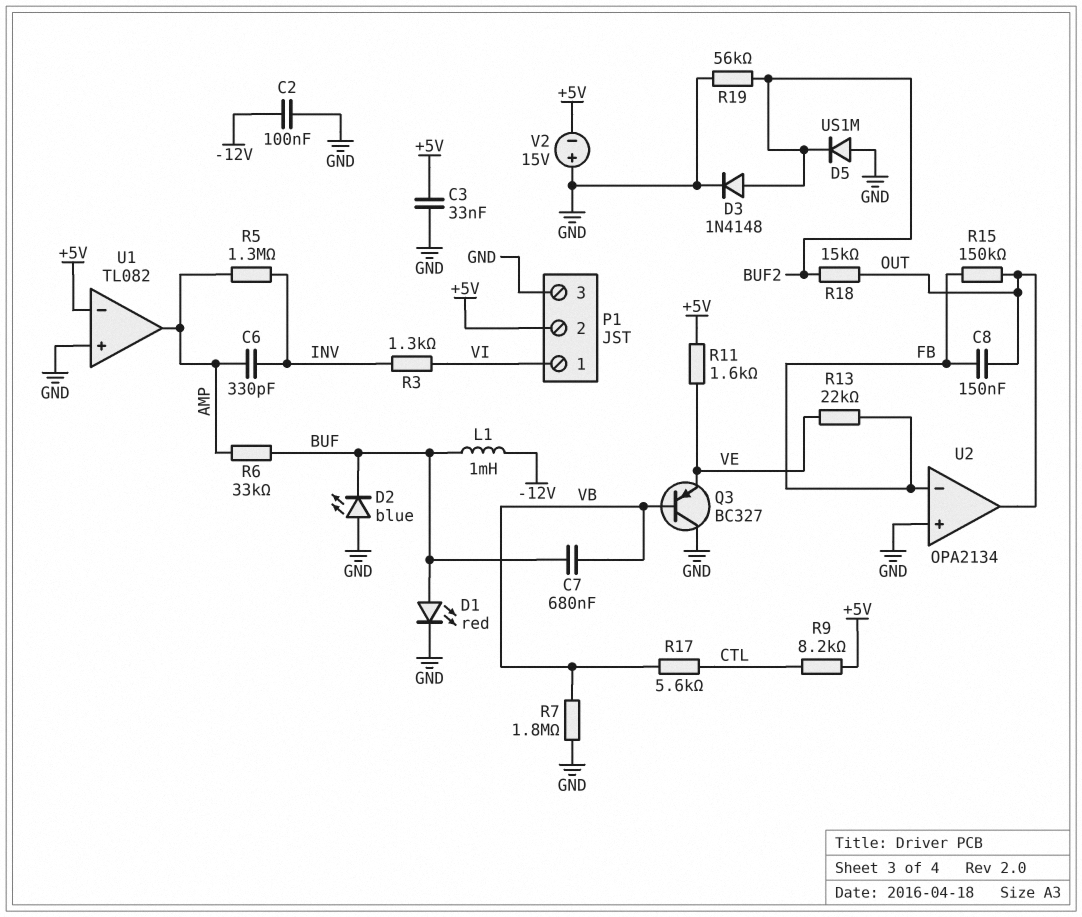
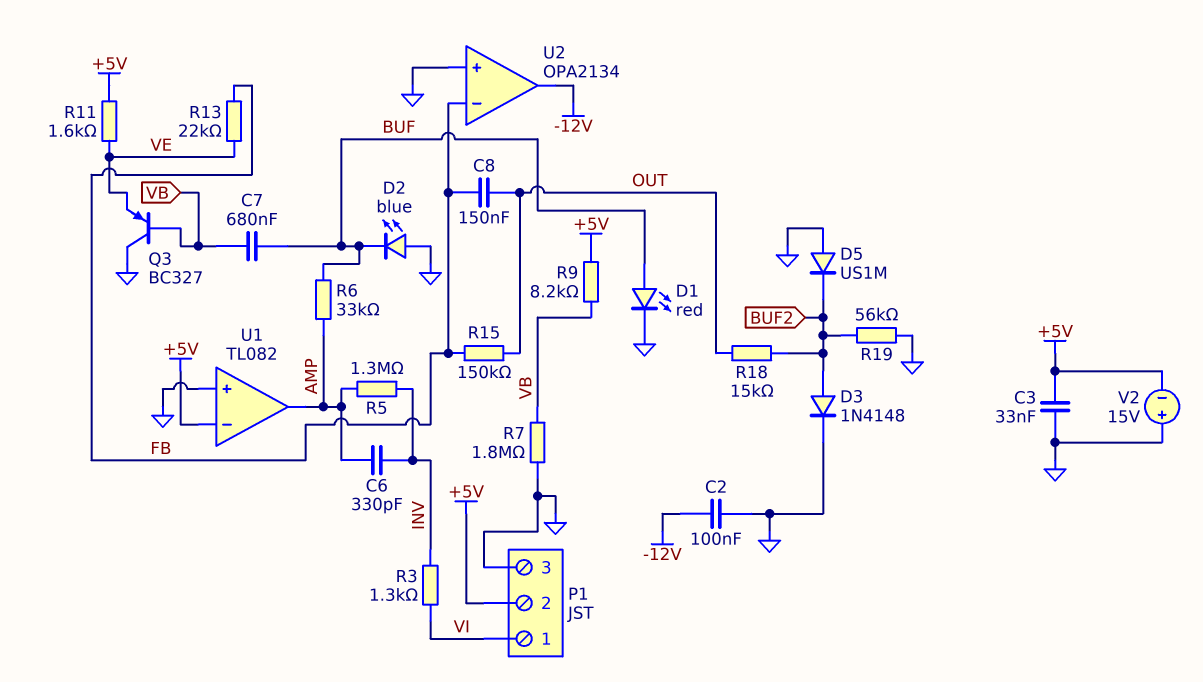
L1: 1mH (-12V, BUF) -> none
R9: 8.2k (+5V, CTL) -> 8.2k (+5V, VB)
R17: 5.6k (CTL, VB) -> none
U2 pin out: OUT -> -12V

